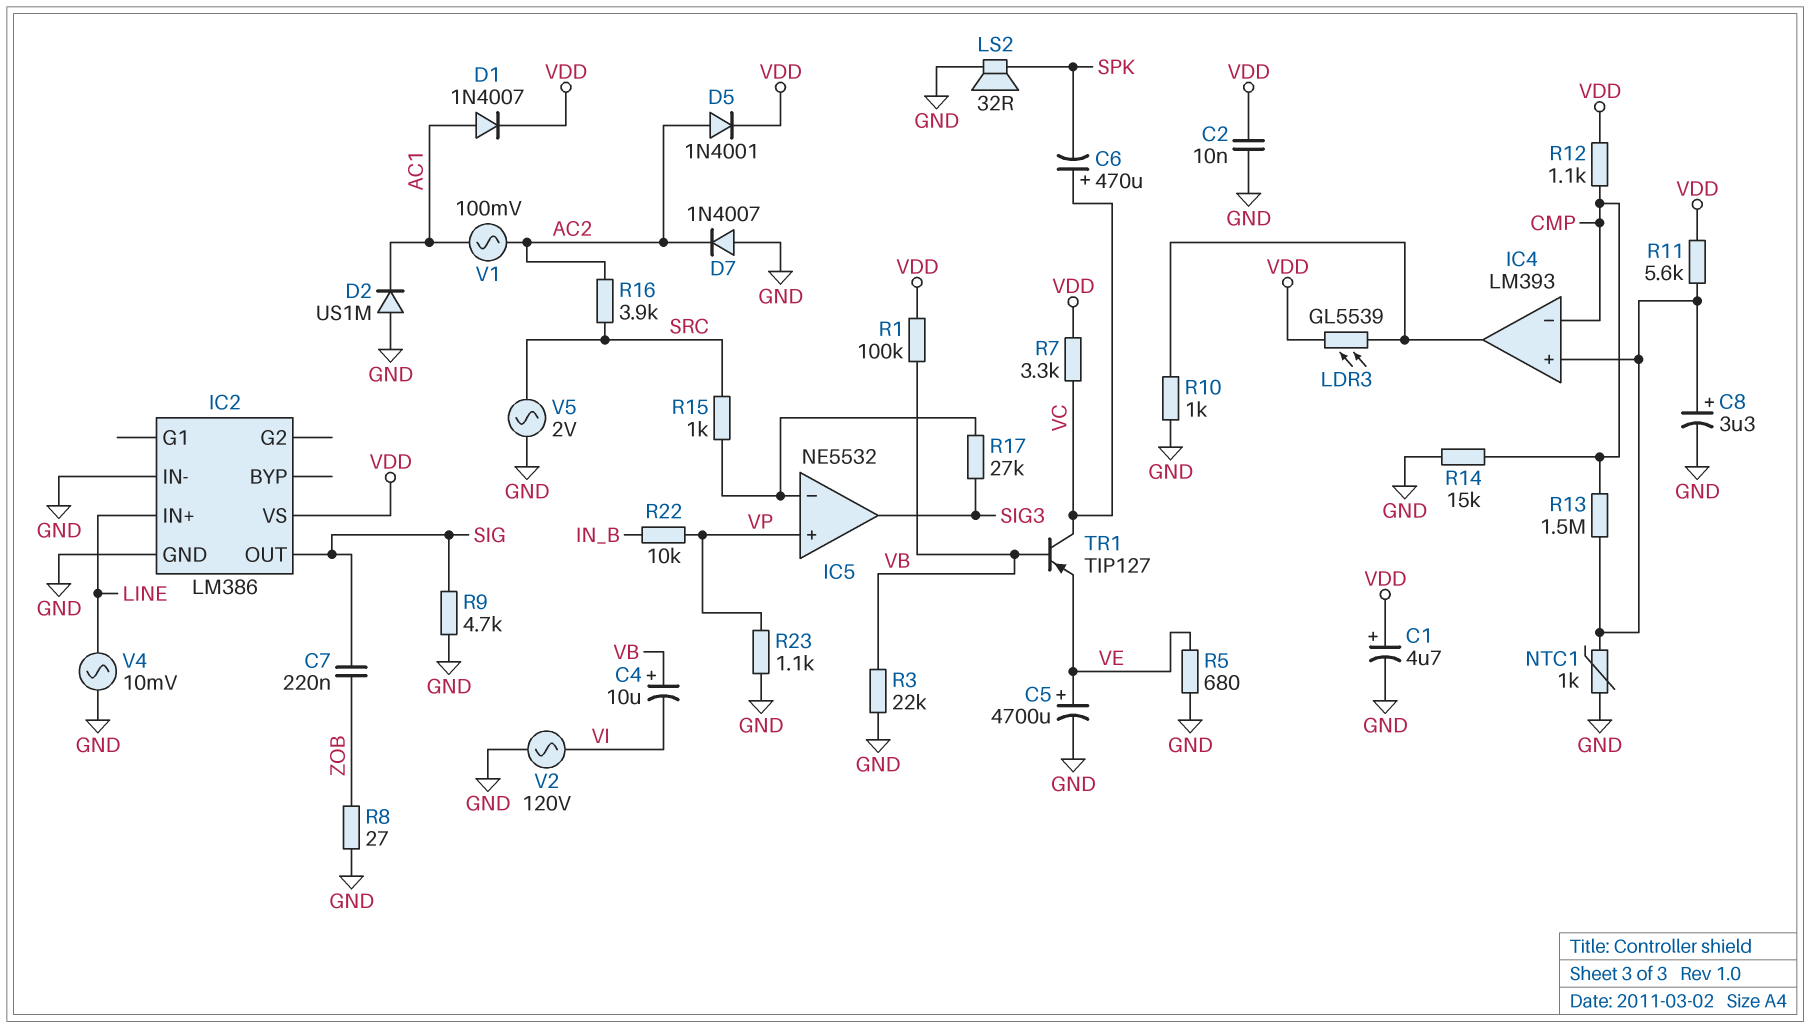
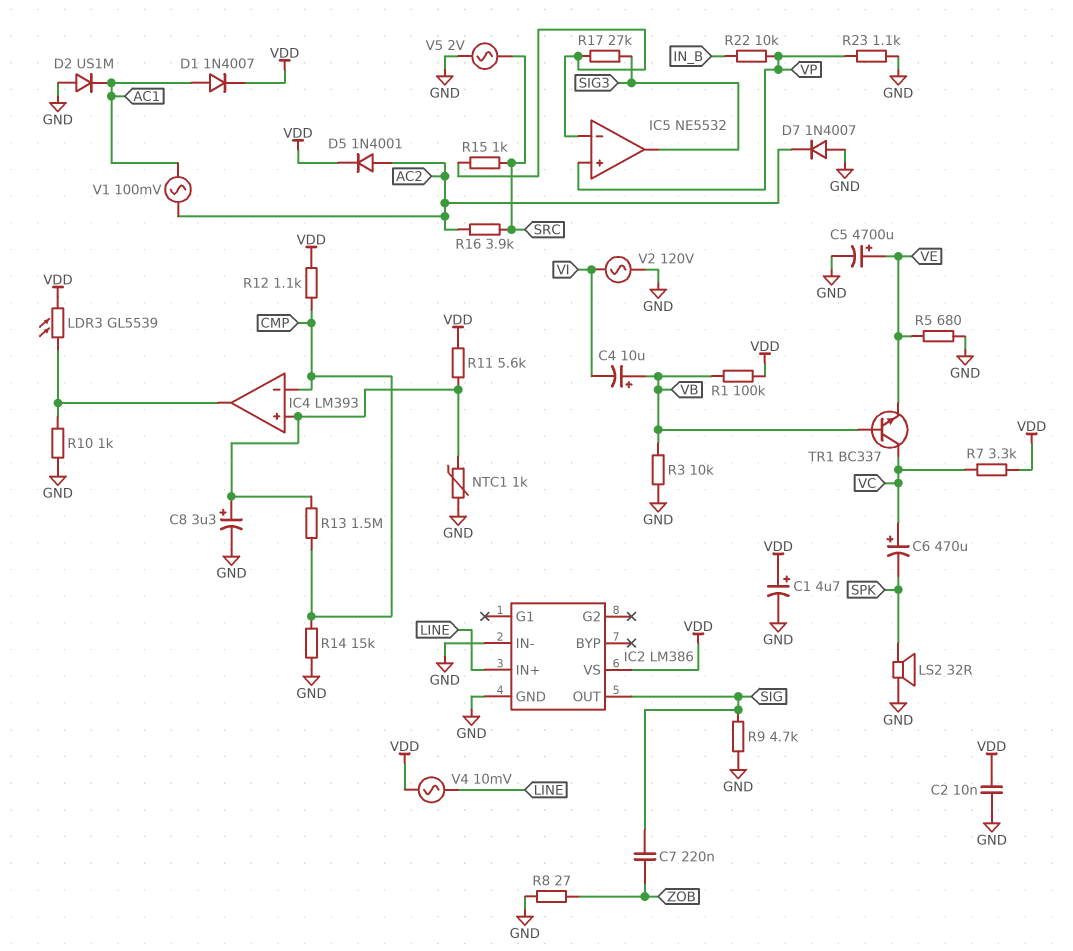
R3: 22k (GND, VB) -> 10k (GND, VB)
TR1: PNP TIP127 (B VB, C VC, E VE) -> NPN BC337 (B VB, C VC, E VE)
V4: AC 10mV (GND, LINE) -> AC 10mV (LINE, VDD)

